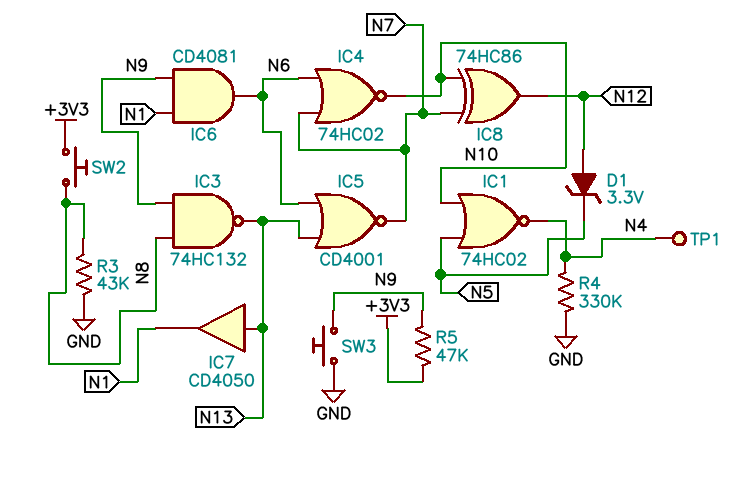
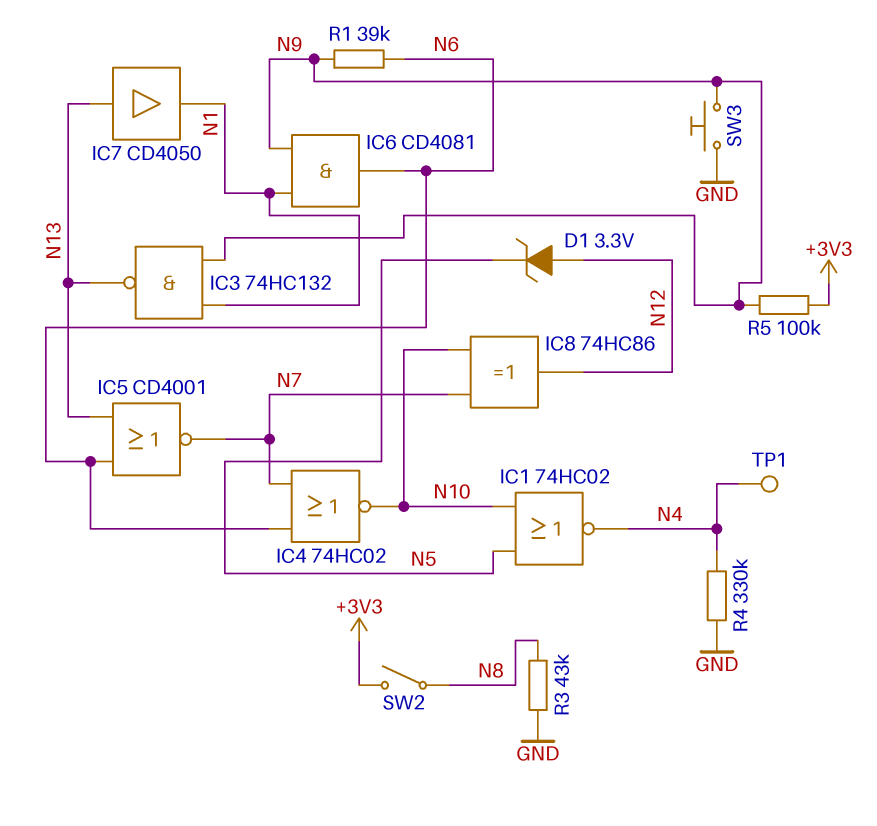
IC3: NAND 74HC132 (in N8, in N9, out N13) -> NAND 74HC132 (in N1, in N9, out N13)
R1: none -> 39k (N6, N9)
R5: 47k (+3V3, N9) -> 100k (+3V3, N9)
SW2: button (+3V3, N8) -> switch (+3V3, N8)

